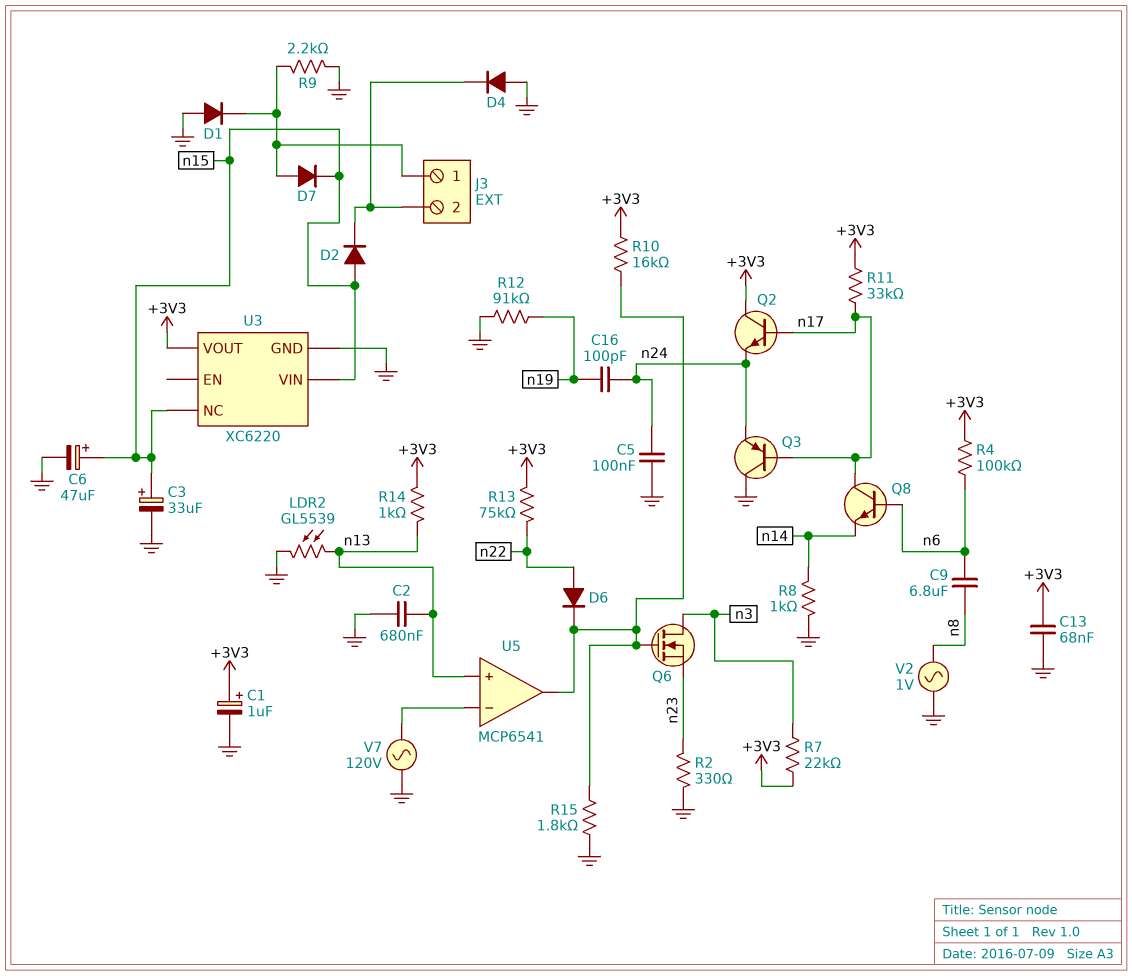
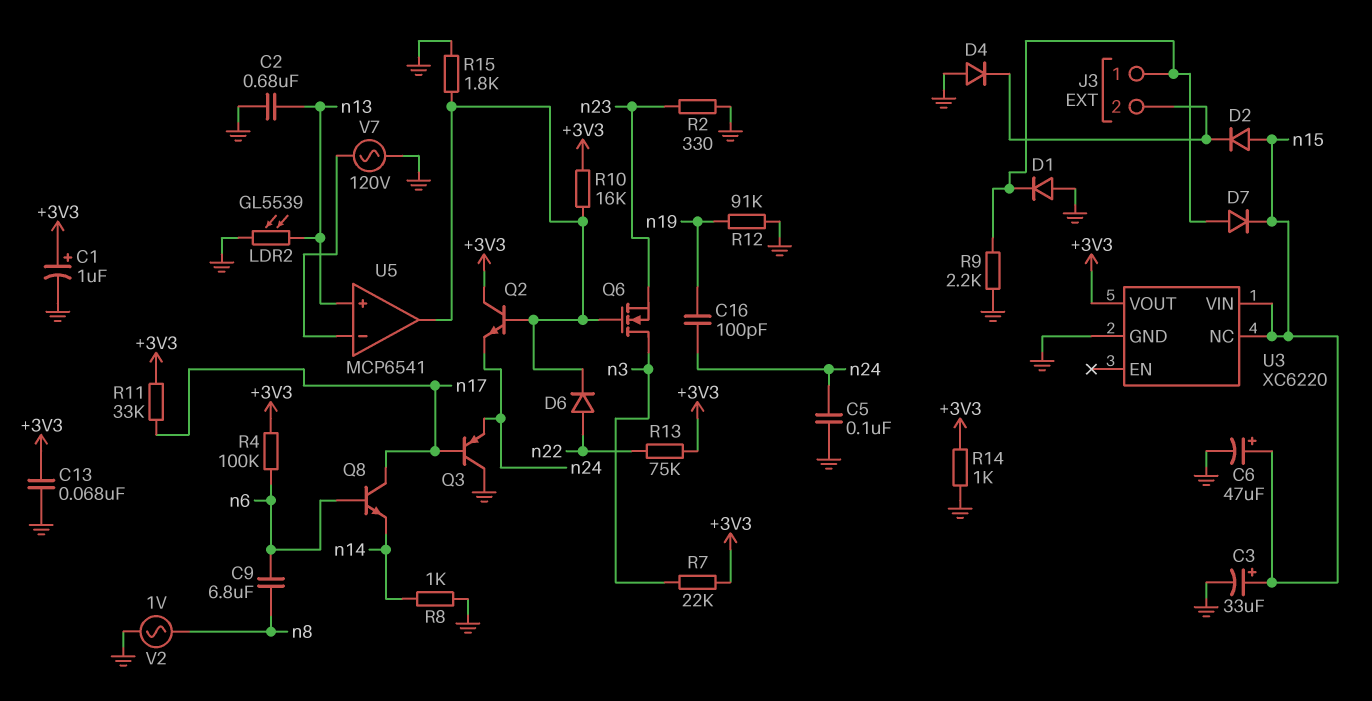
Q2: NPN (B n17, C +3V3, E n24) -> NPN (B U5/out, C +3V3, E n24)
R14: 1k (+3V3, n13) -> 1k (+3V3, GND)

